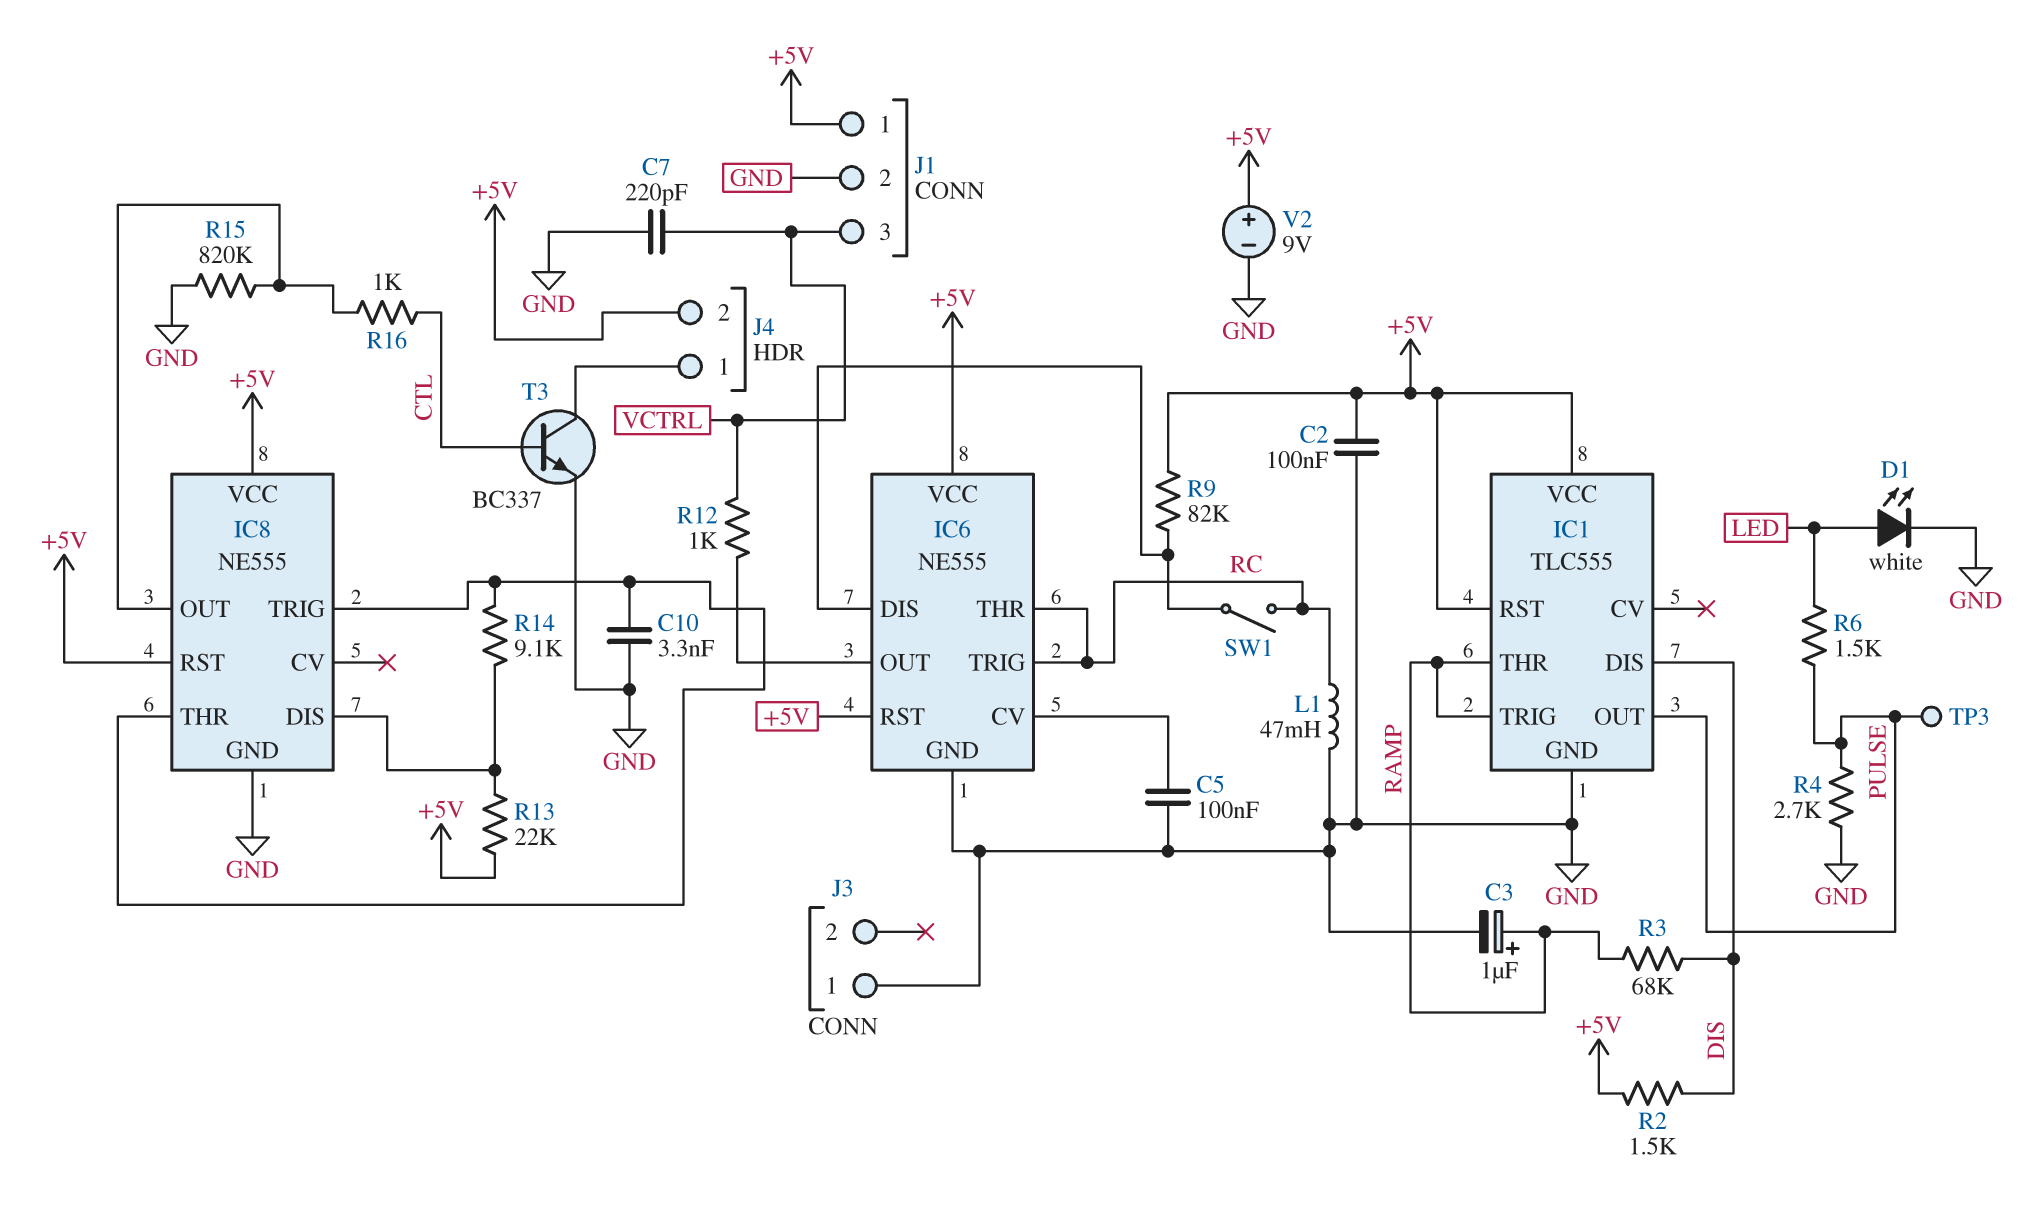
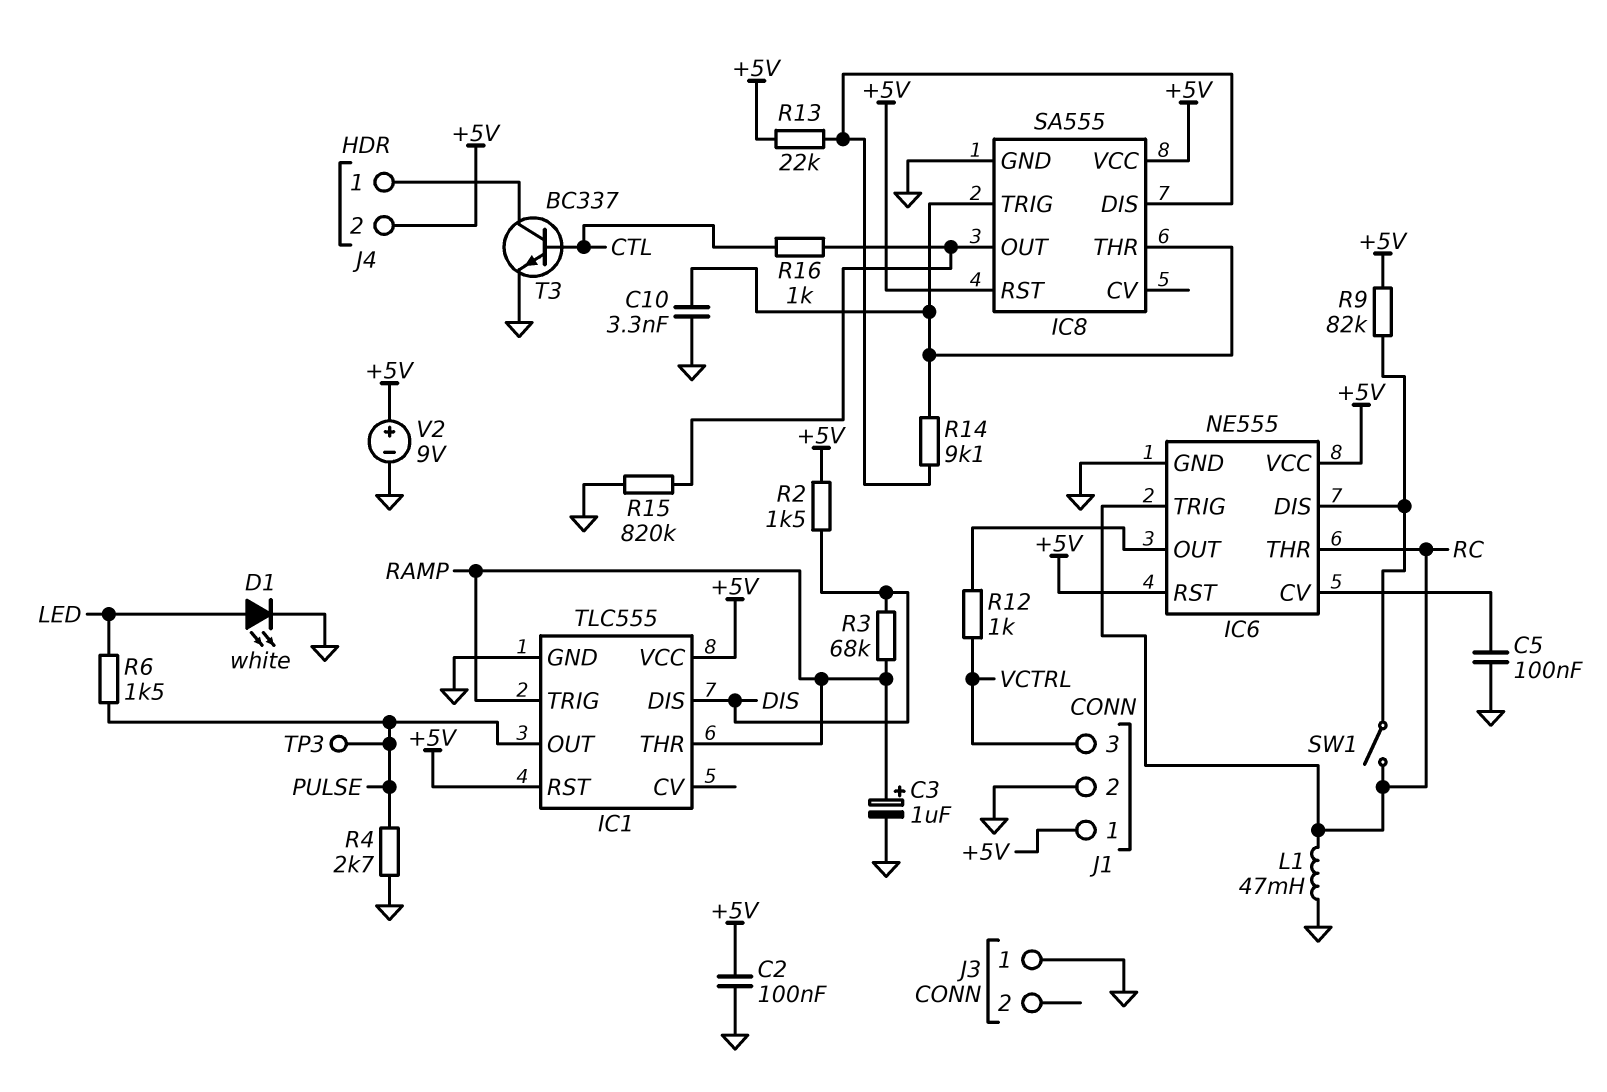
C7: 220pF (GND, VCTRL) -> none
IC8: NE555 -> SA555

